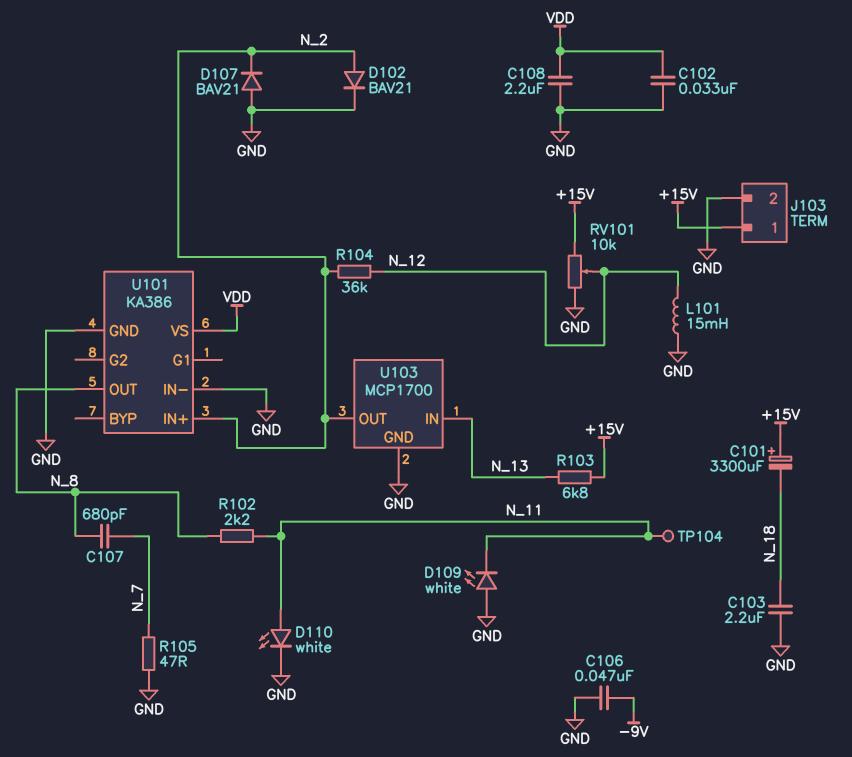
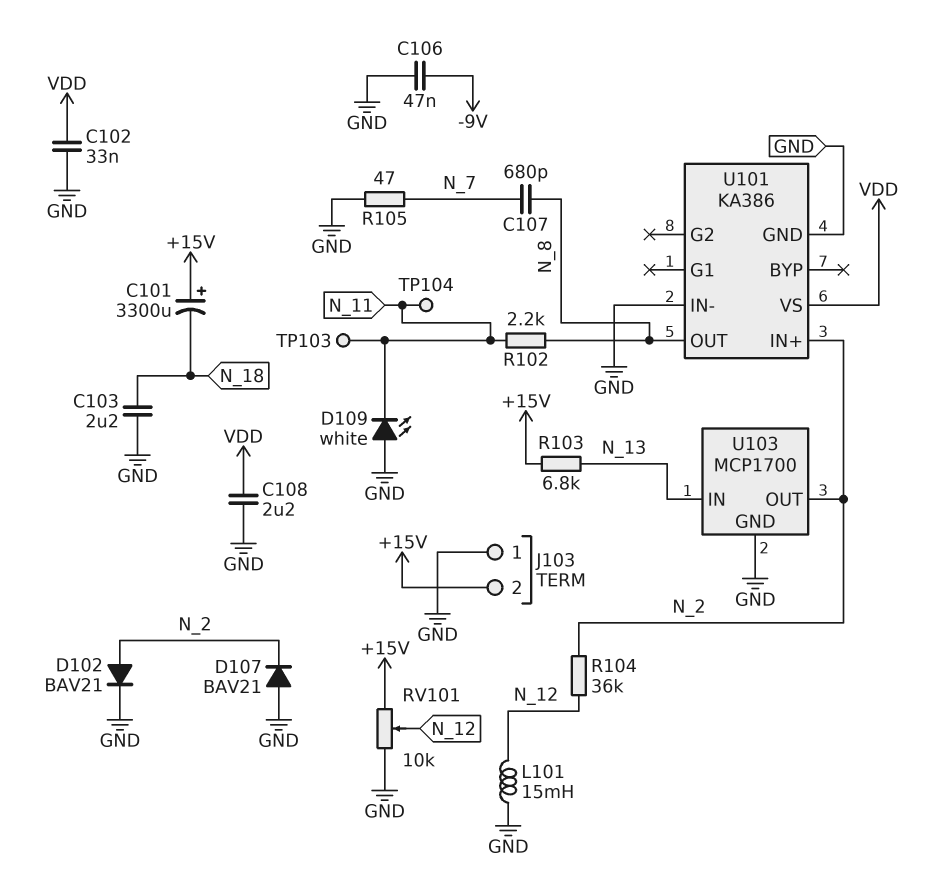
D110: LED white (A N_11, K GND) -> none
J103 pin 1: +15V -> GND
J103 pin 2: GND -> +15V
TP103: none -> test point (N_11)

